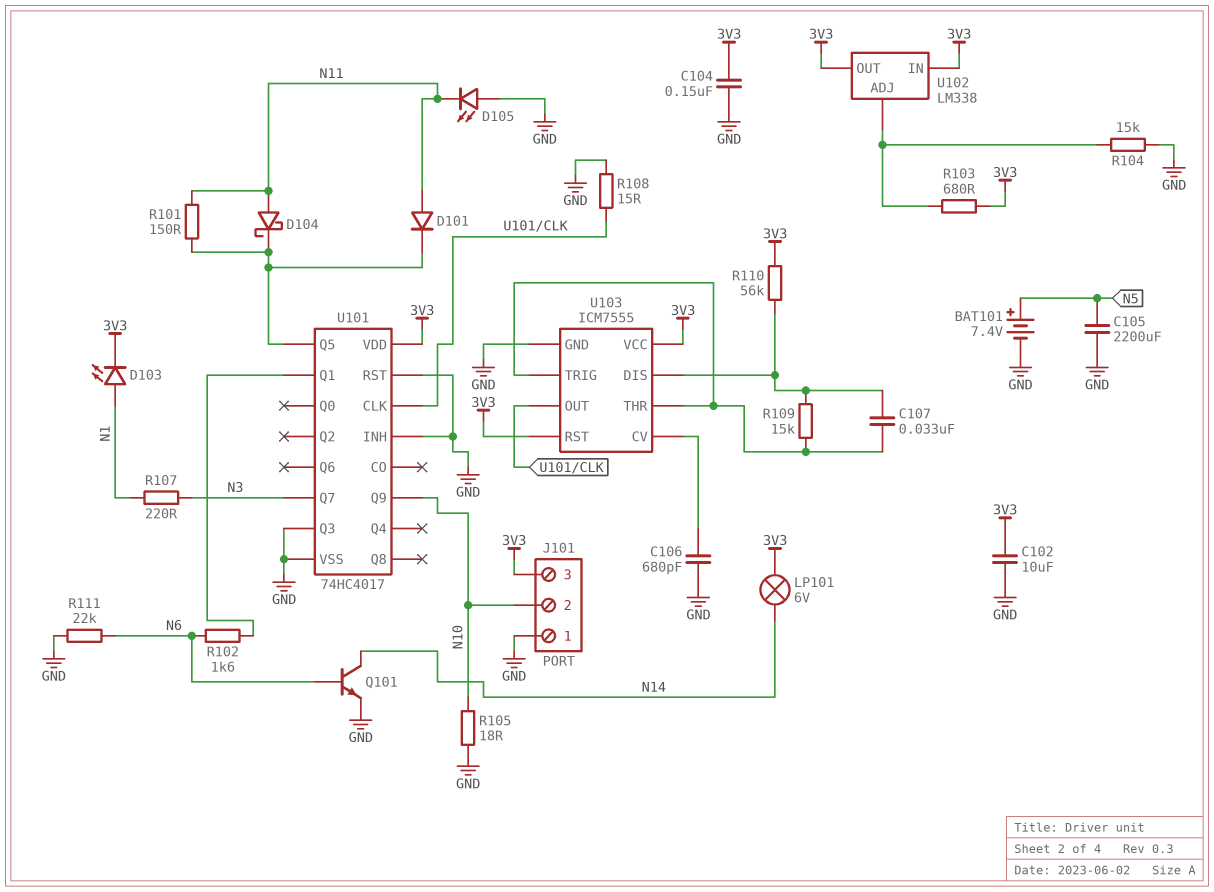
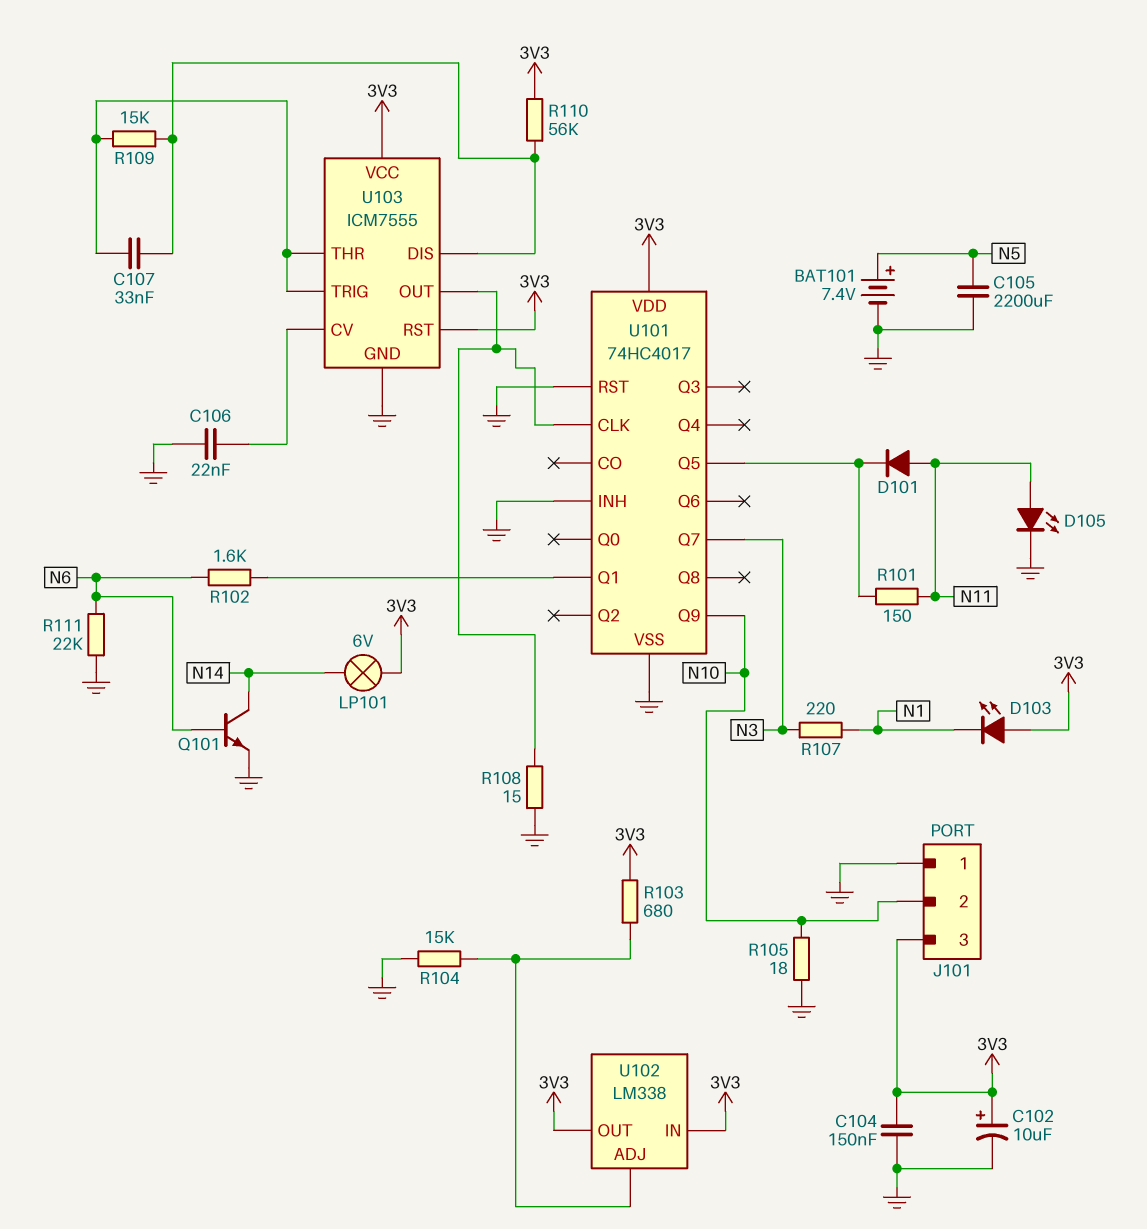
C102: 10uF (3V3, GND) -> 10uF (plus 3V3, minus GND)
C106: 680pF (GND, U103/CV) -> 22nF (GND, U103/CV)
D103: LED (A N1, K 3V3) -> LED (A 3V3, K N1)
D104: schottky (A N11, K U101/Q5) -> none
D105: LED (A GND, K N11) -> LED (A N11, K GND)
U101 pin Q3: GND -> none

